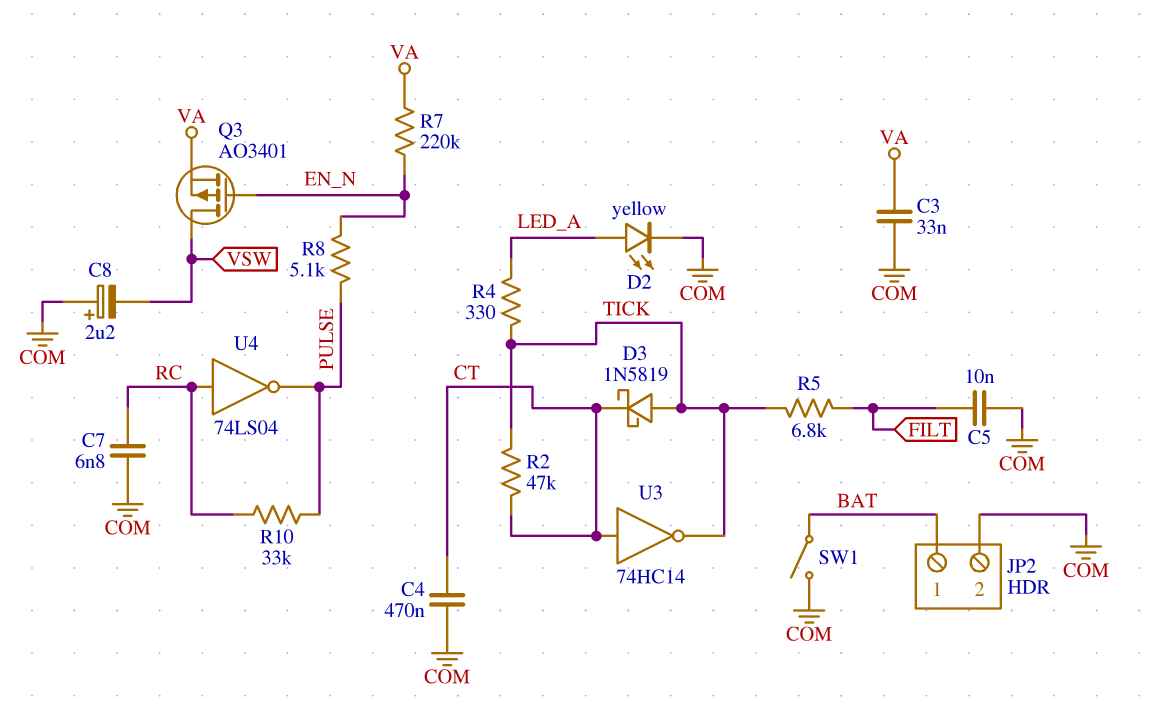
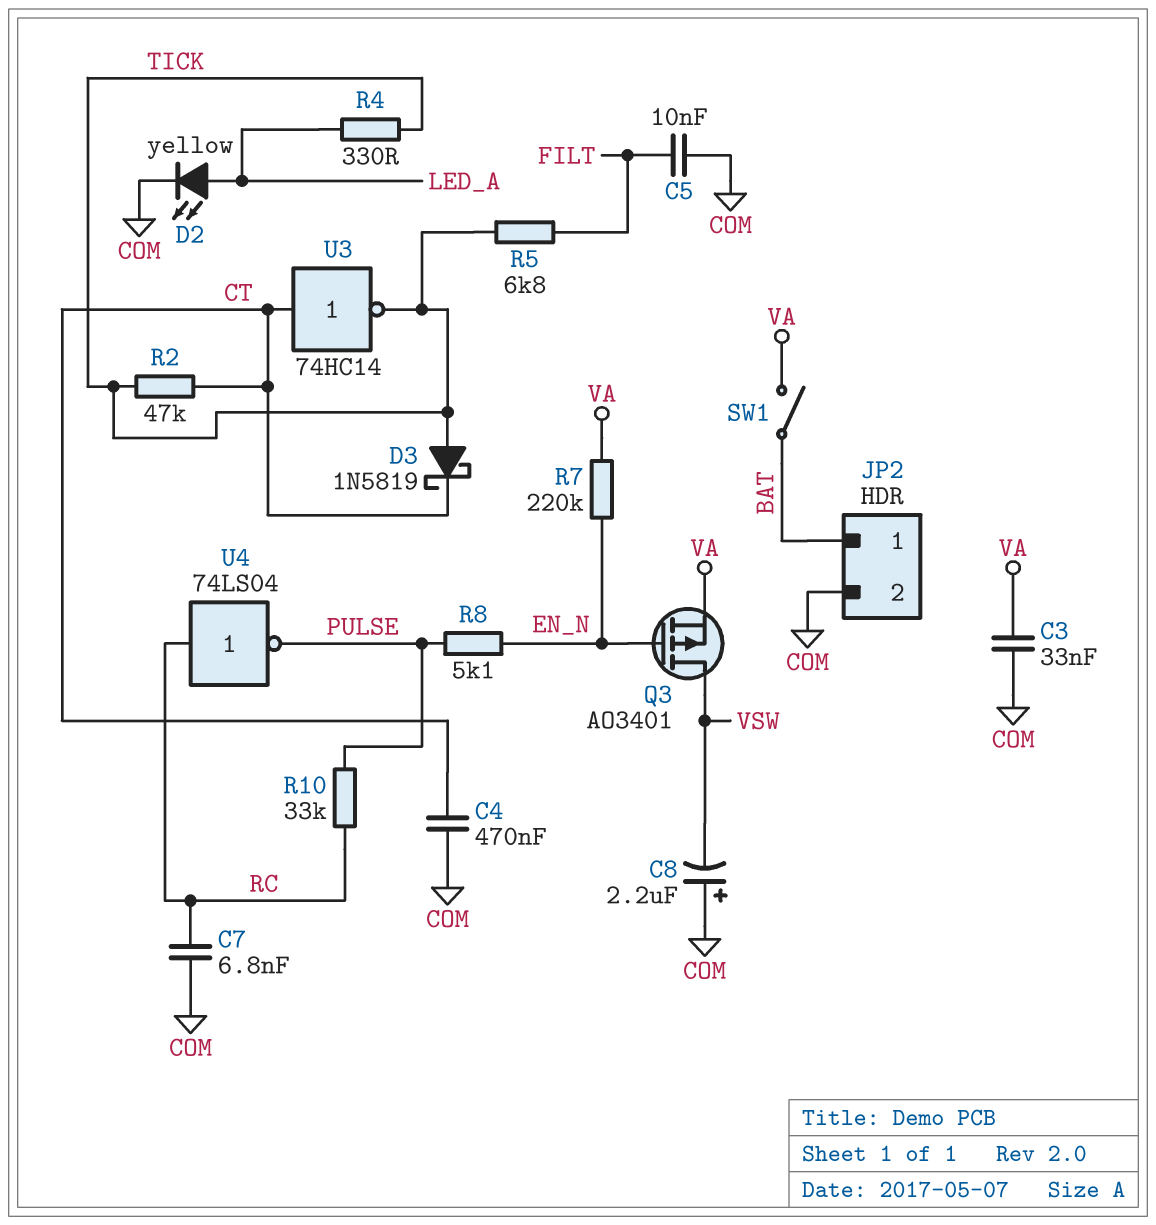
SW1: switch (BAT, COM) -> switch (BAT, VA)

